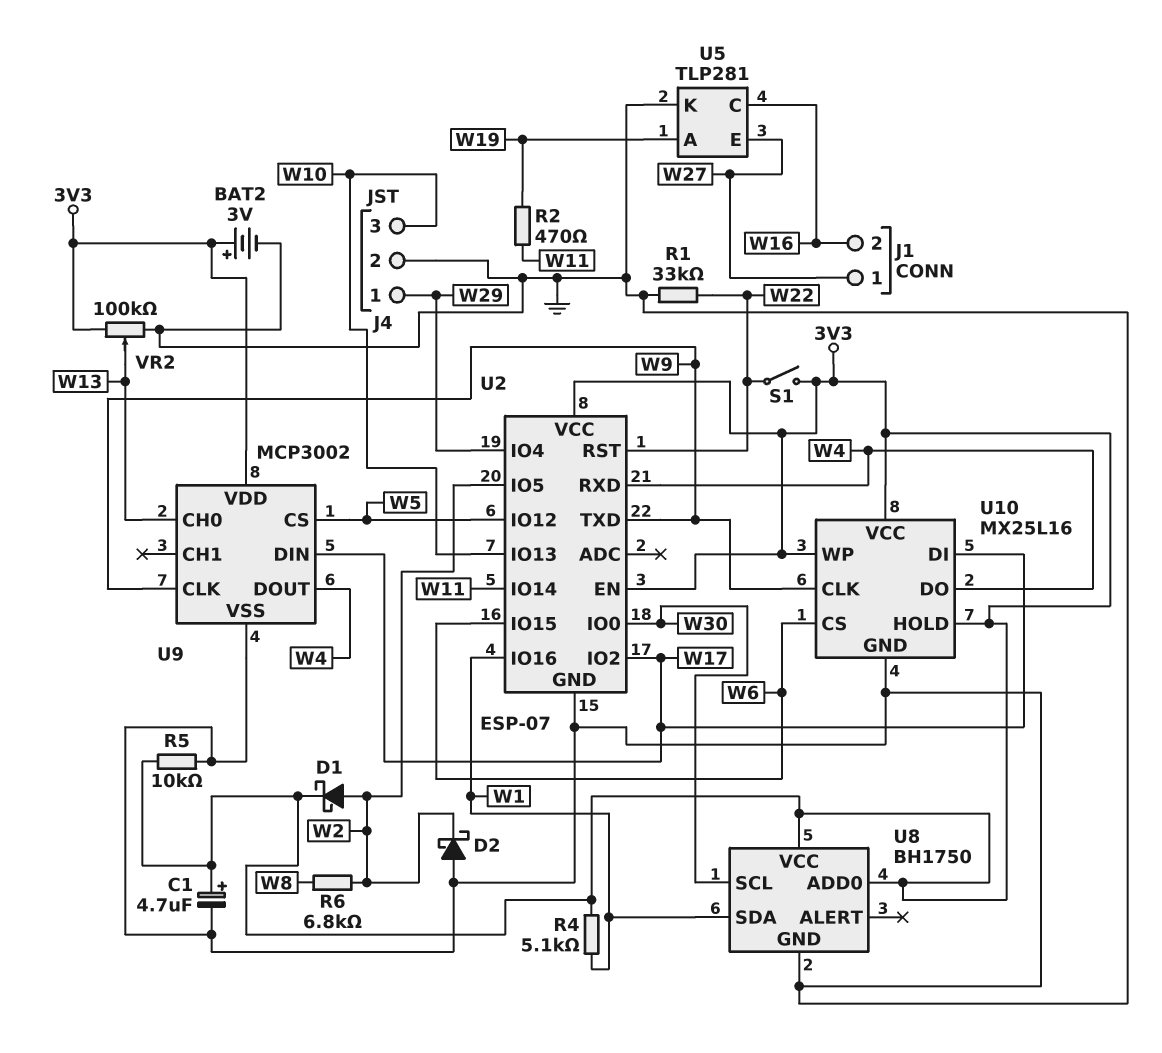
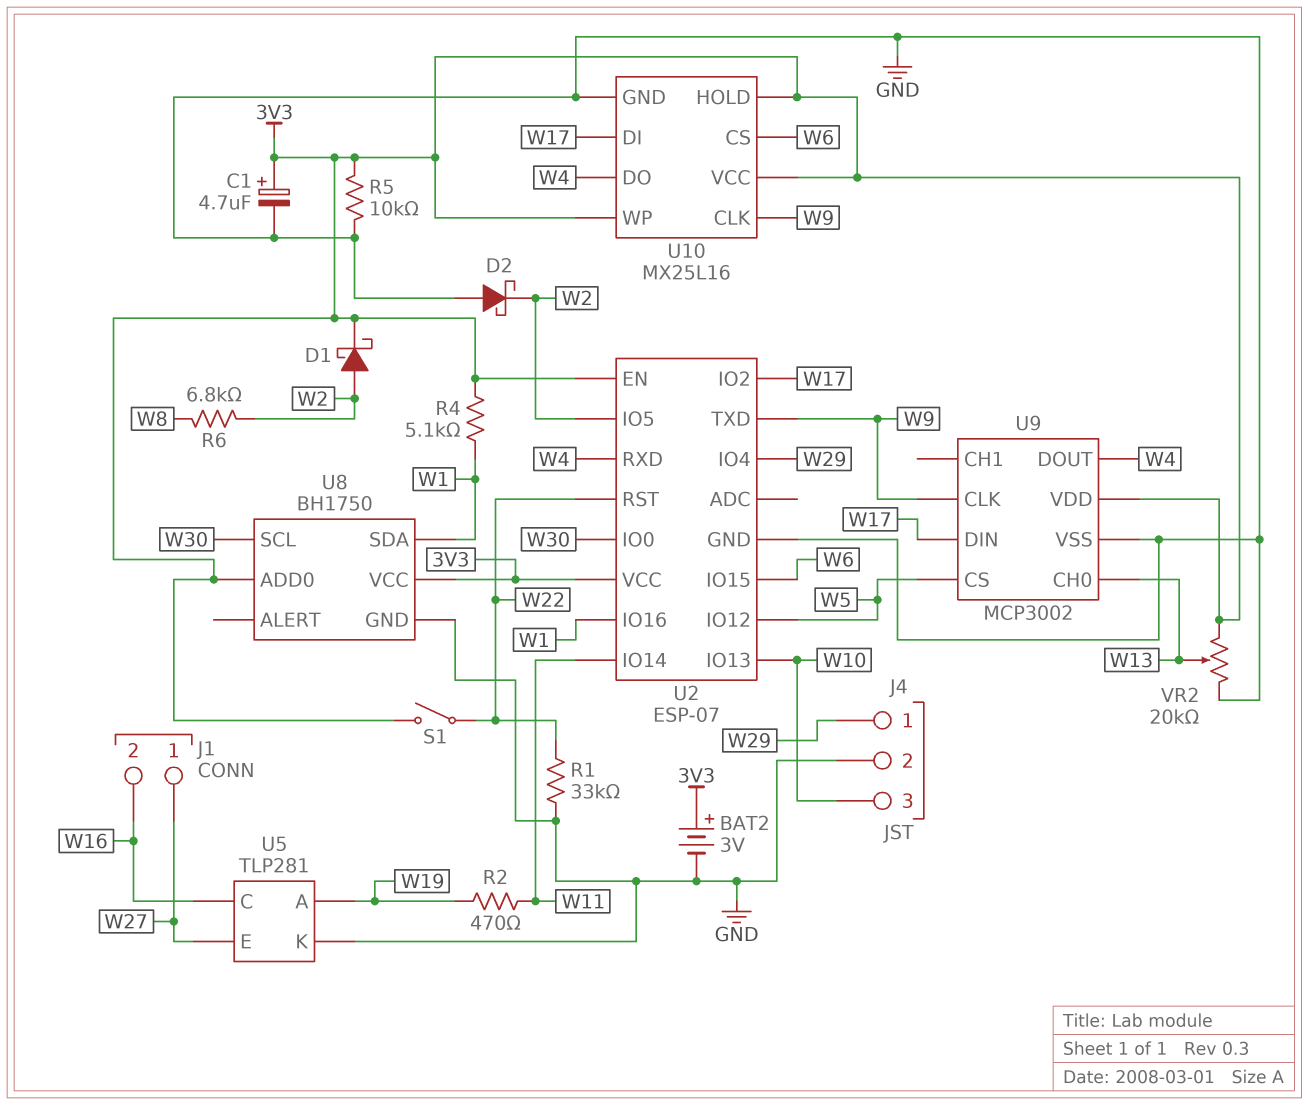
VR2: 100k (3V3, GND, wiper W13) -> 20k (3V3, GND, wiper W13)

